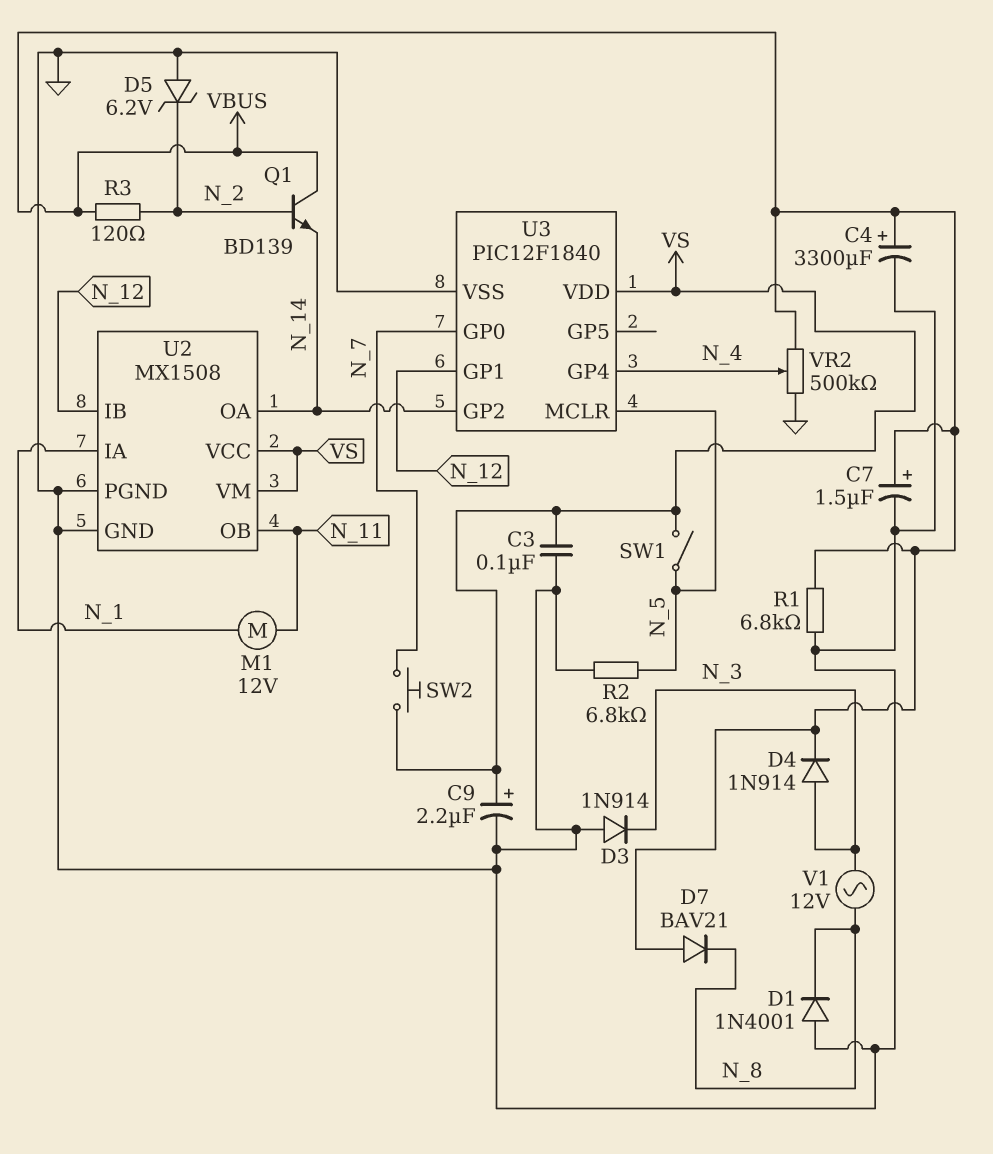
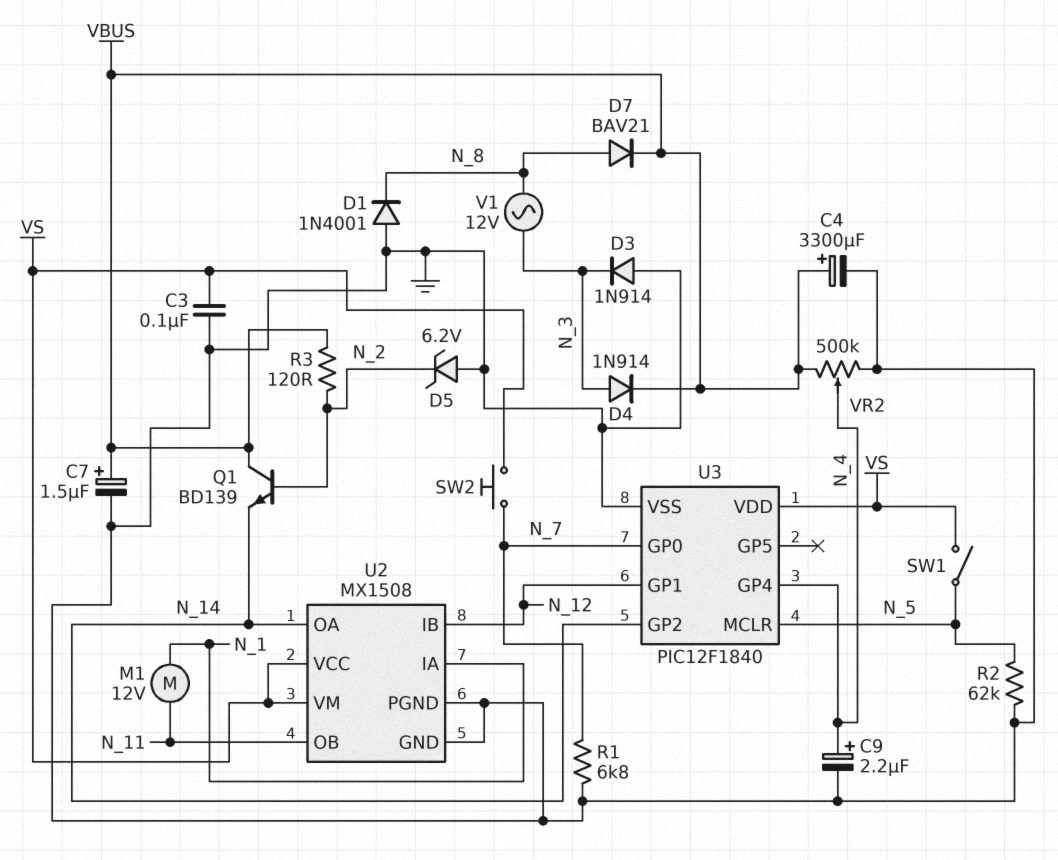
C9: 2.2uF (plus VS, minus GND) -> 2.2uF (plus N_4, minus GND)
D7: diode BAV21 (A VBUS, K N_8) -> diode BAV21 (A N_8, K VBUS)
R1: 6.8k (GND, VBUS) -> 6.8k (GND, N_7)
R2: 6.8k (GND, N_5) -> 62k (GND, N_5)

